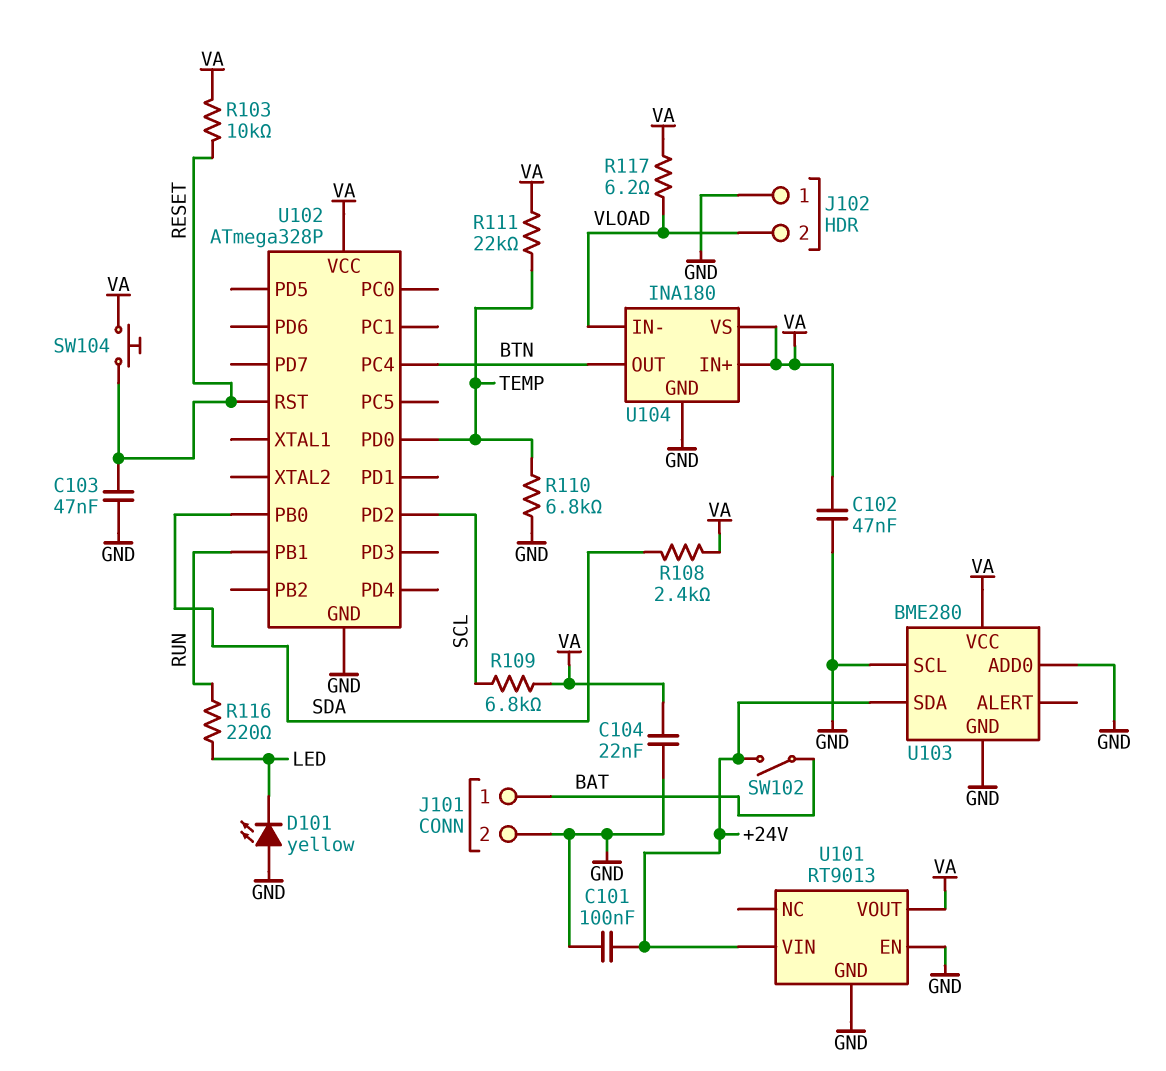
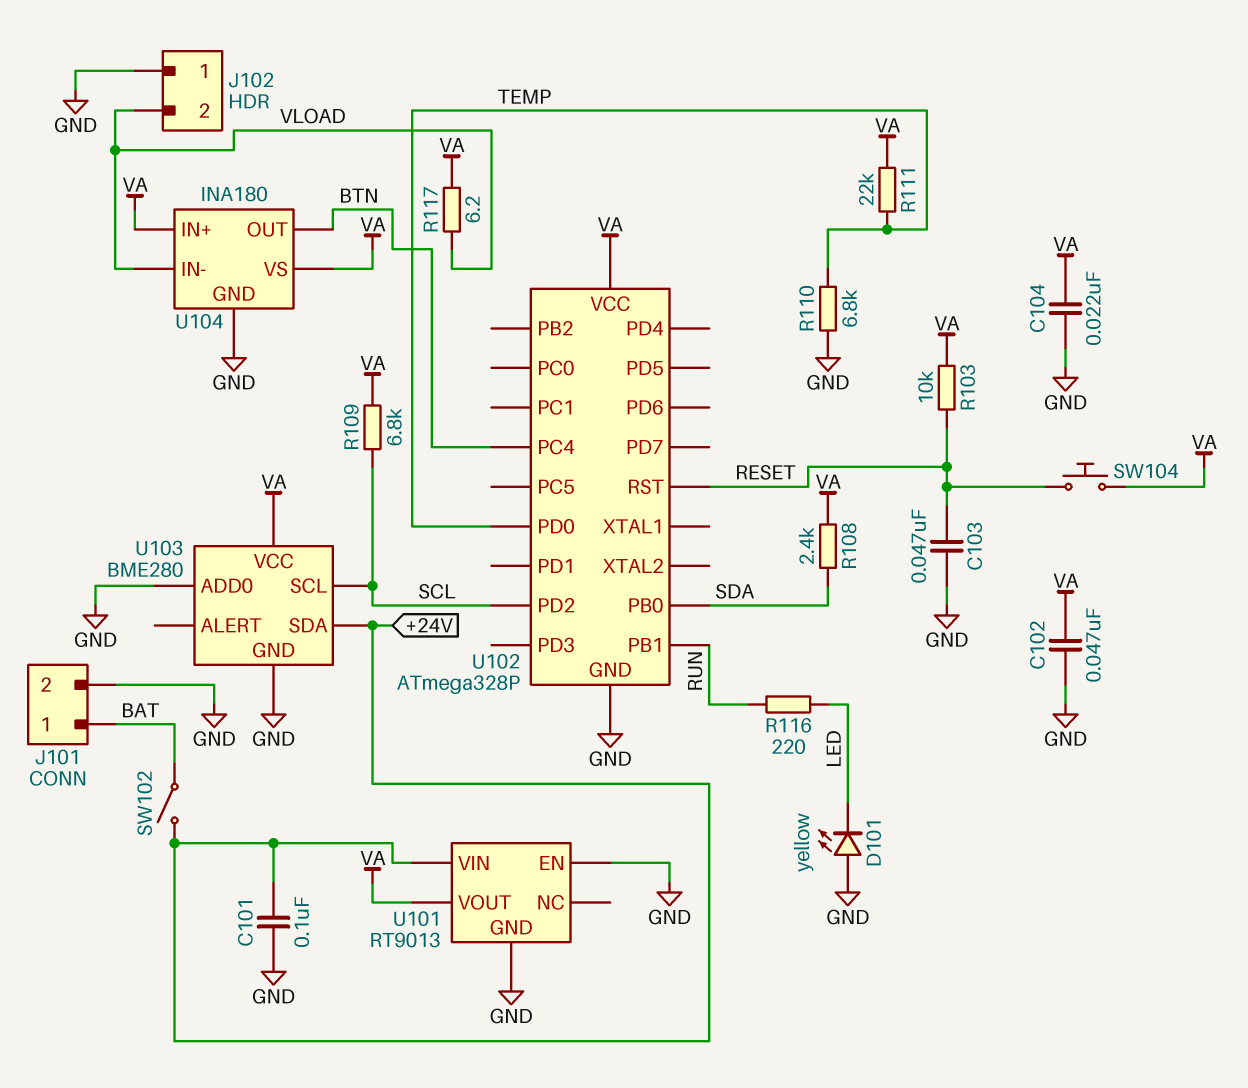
U103 pin SCL: GND -> SCL

